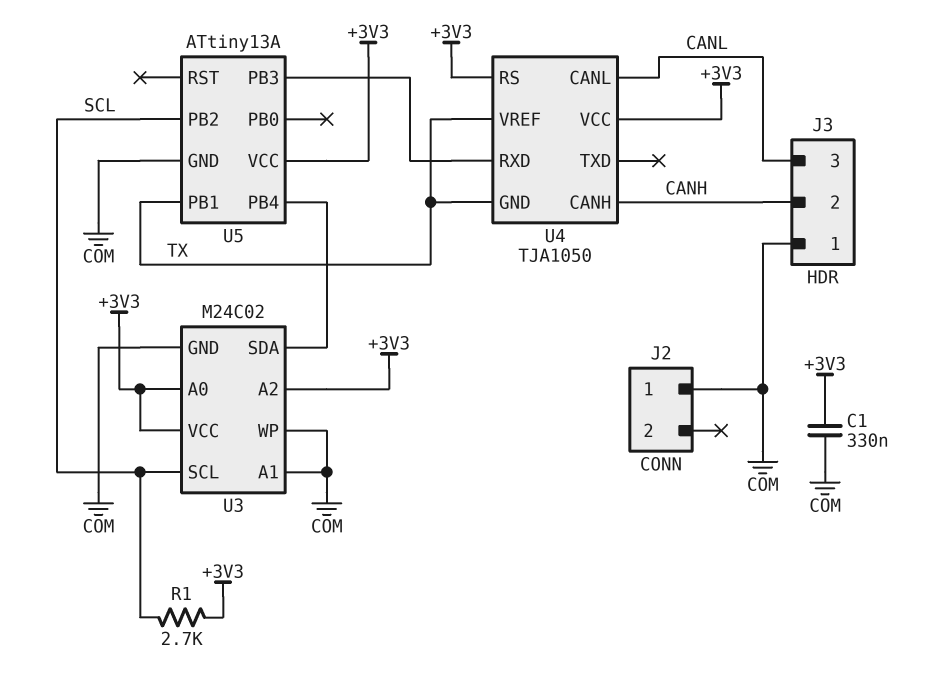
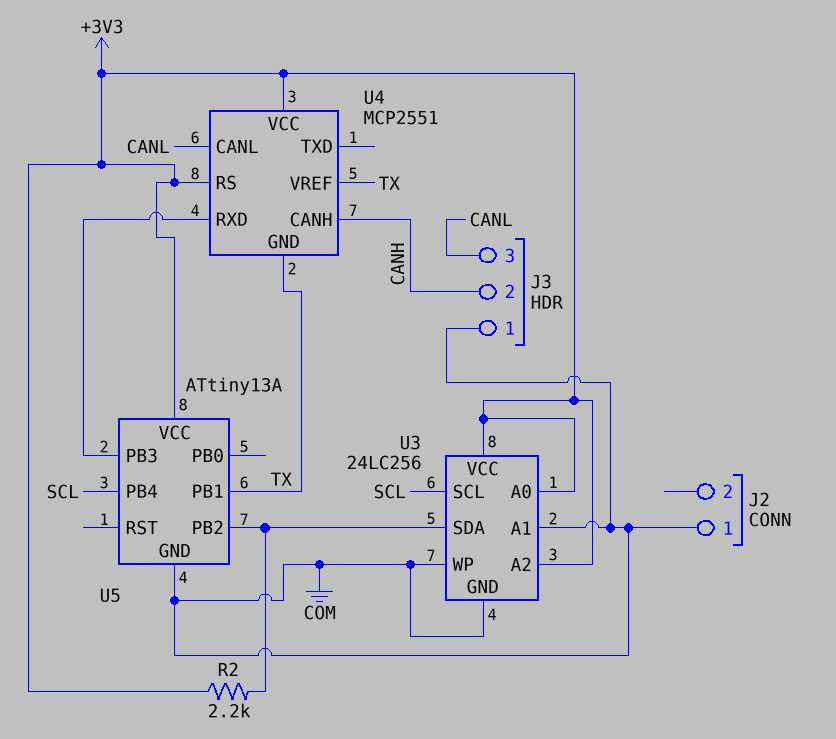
C1: 330nF (+3V3, COM) -> none
R1: 2.7k (+3V3, SCL) -> none
R2: none -> 2.2k (+3V3, U3/SDA)
U3: M24C02 -> 24LC256
U4: TJA1050 -> MCP2551
U5 pin PB2: SCL -> U3/SDA
U5 pin PB4: U3/SDA -> SCL

